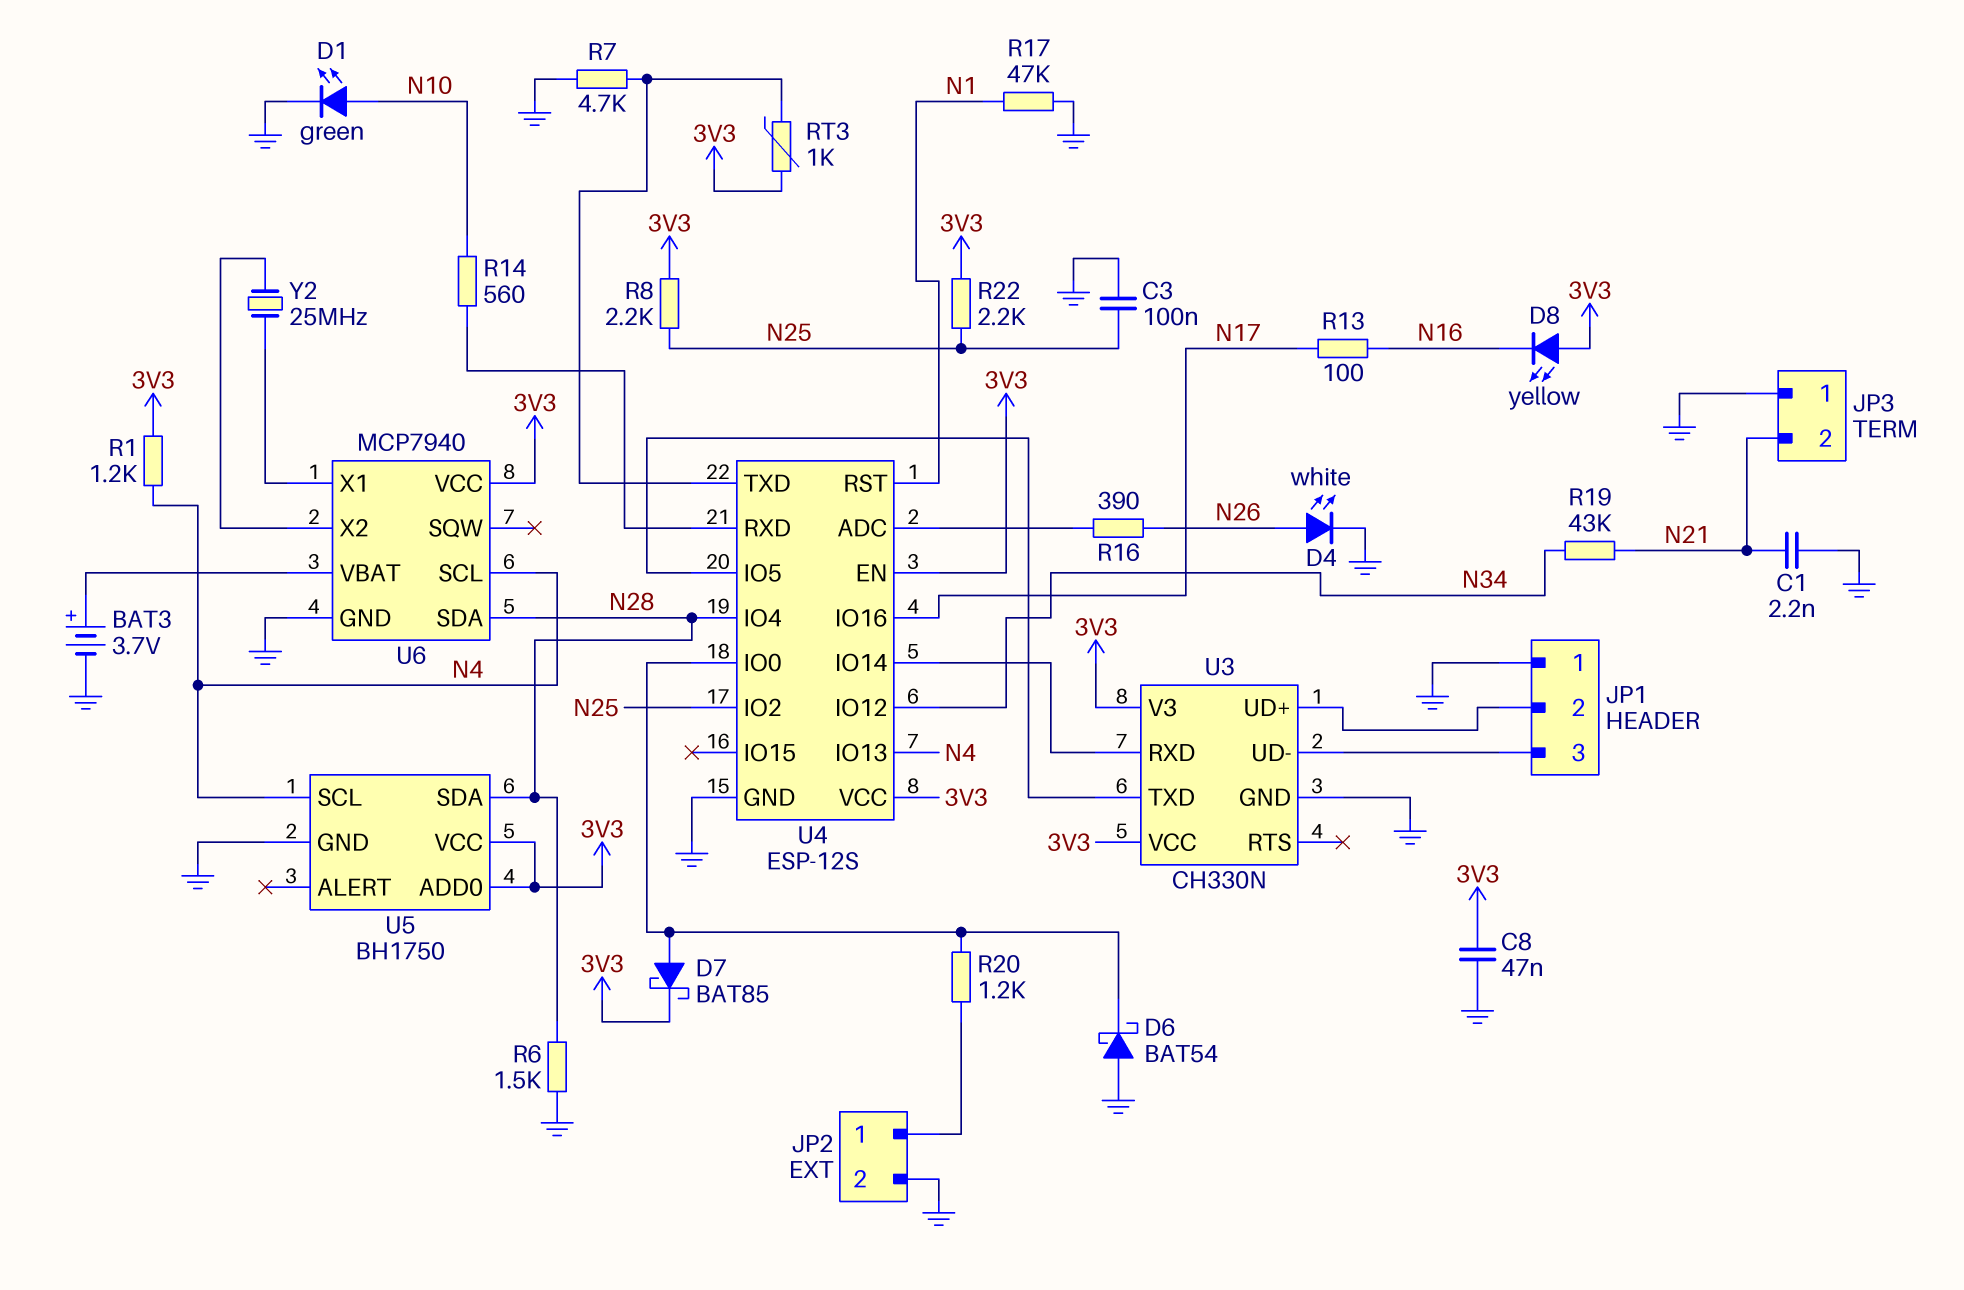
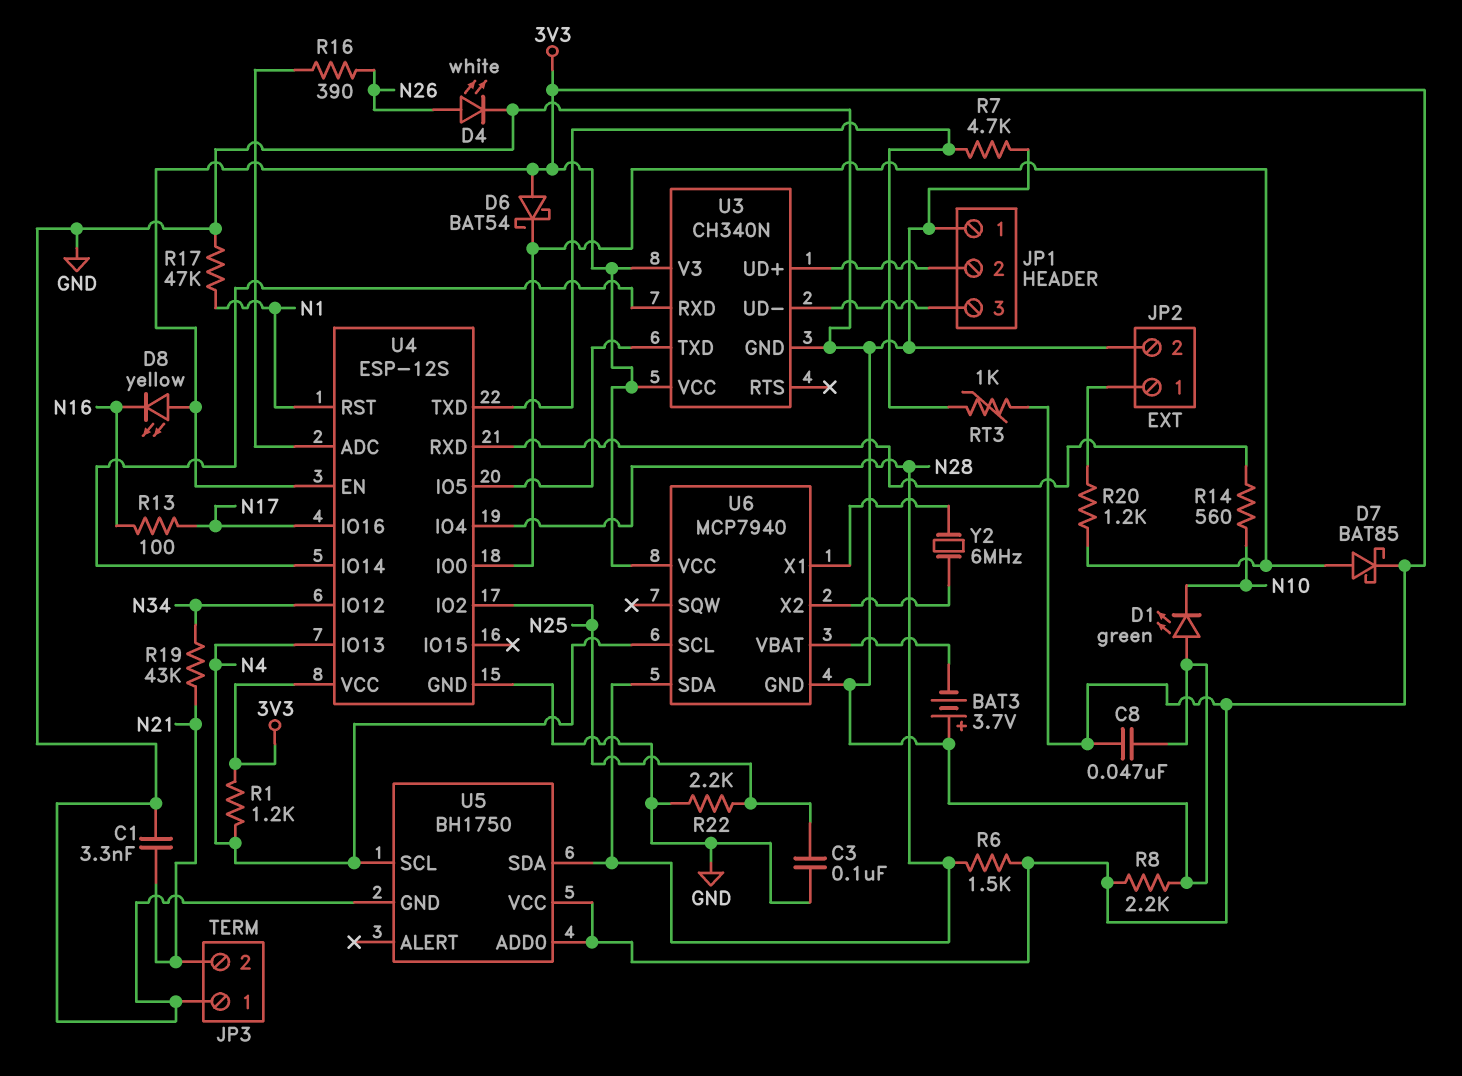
BAT3: 3.7V (plus U6/VBAT, minus GND) -> 3.7V (plus GND, minus U6/VBAT)
C1: 2.2nF (GND, N21) -> 3.3nF (GND, N21)
D1: LED green (A N10, K GND) -> LED green (A GND, K N10)
D6: schottky BAT54 (A GND, K U4/IO0) -> schottky BAT54 (A 3V3, K U4/IO0)
R6: 1.5k (GND, N28) -> 1.5k (3V3, N28)
R8: 2.2k (3V3, N25) -> 2.2k (3V3, GND)
R22: 2.2k (3V3, N25) -> 2.2k (GND, N25)
U3: CH330N -> CH340N
Y2: 25MHz (U6/X1, U6/X2) -> 6MHz (U6/X1, U6/X2)

